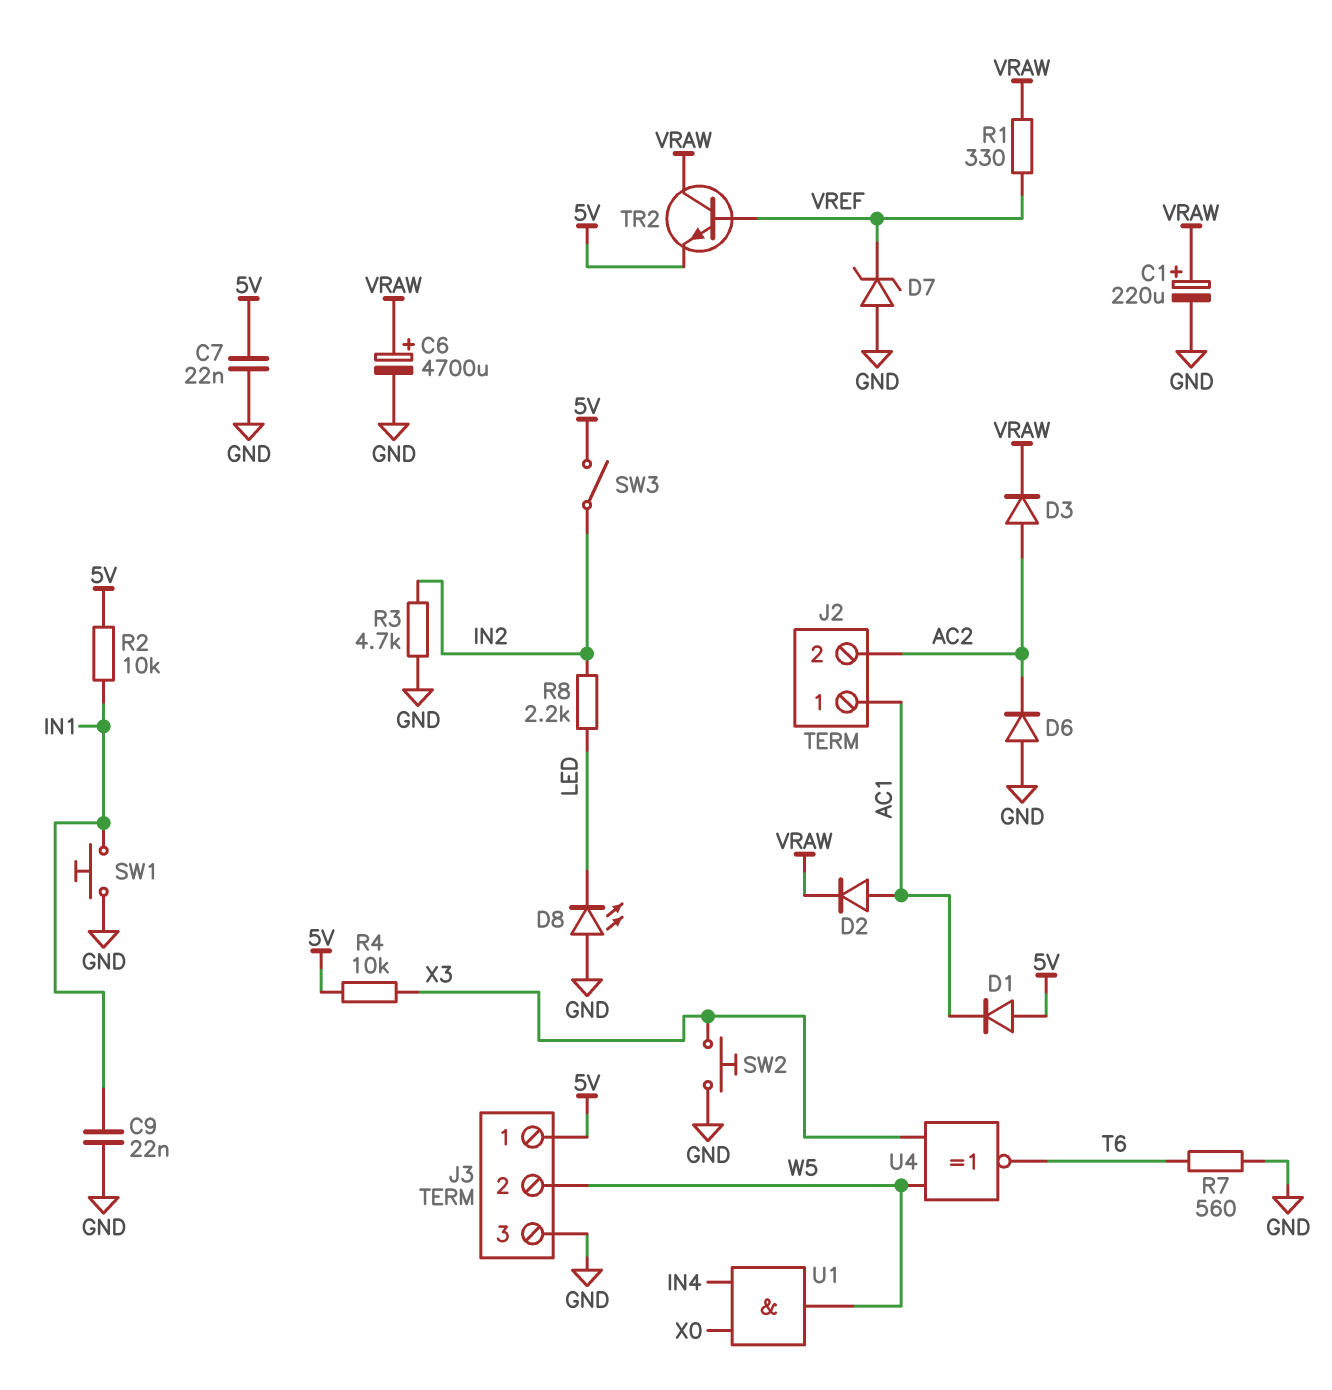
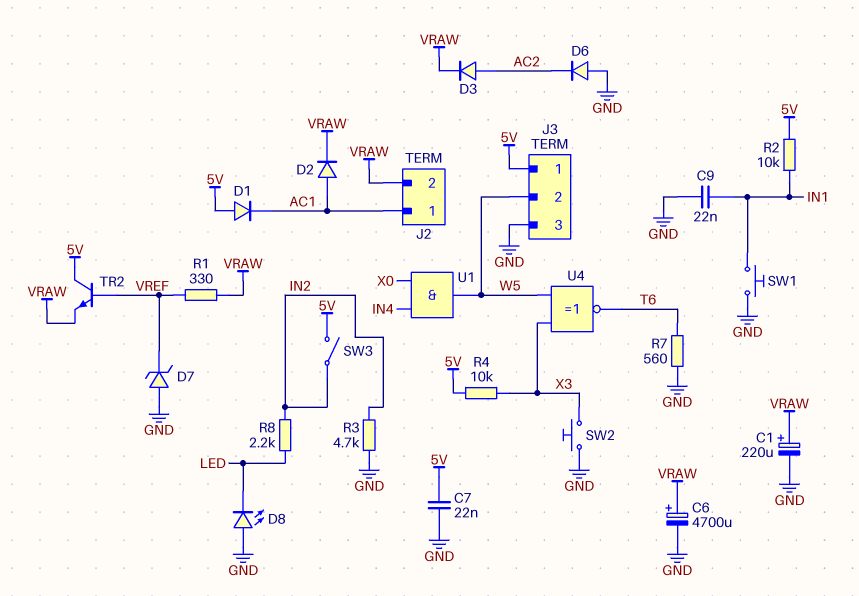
J2 pin 2: AC2 -> VRAW
TR2: NPN (B VREF, C VRAW, E 5V) -> NPN (B VREF, C 5V, E VRAW)

